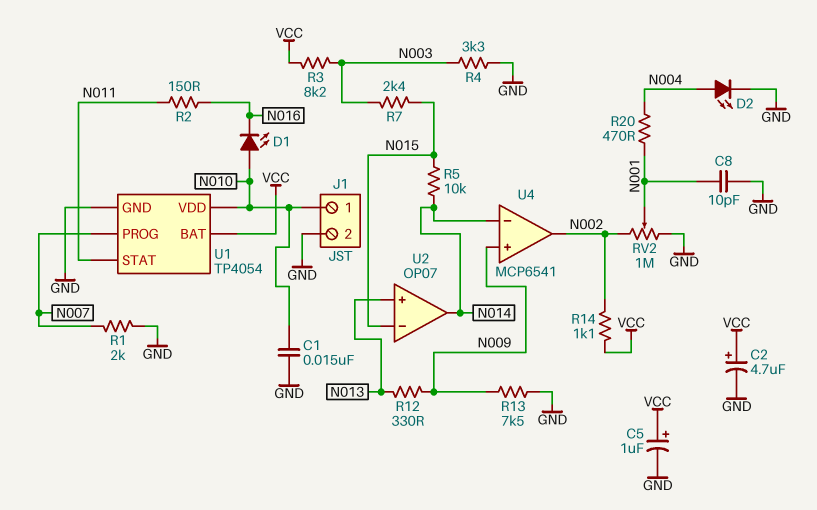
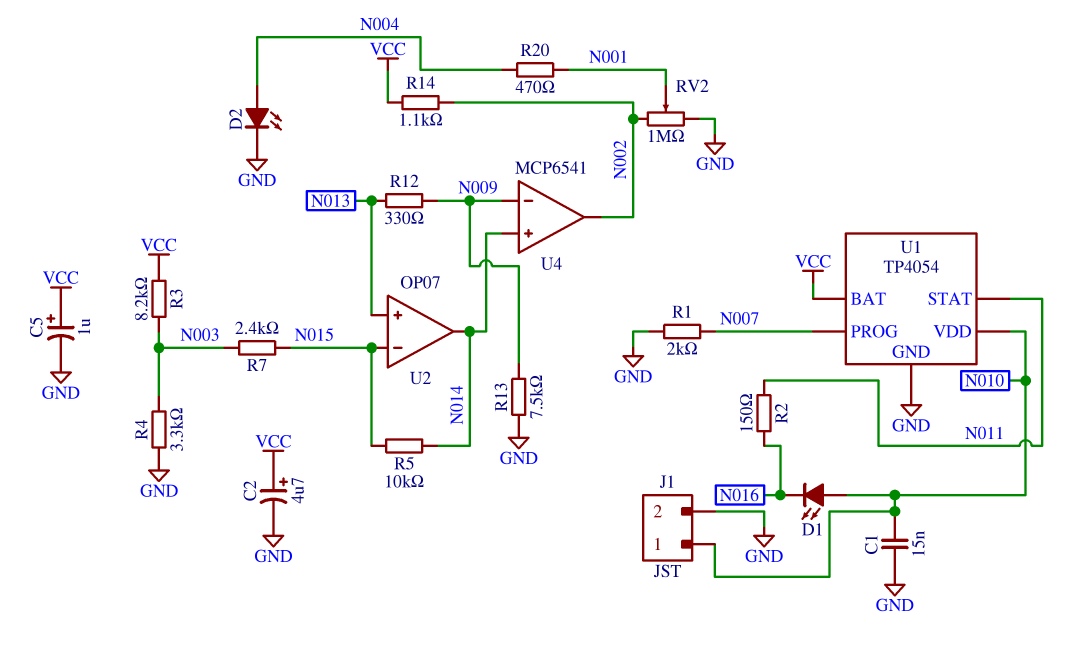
C8: 10pF (GND, N001) -> none
U4 pin in+: N009 -> N014
U4 pin in-: N014 -> N009

